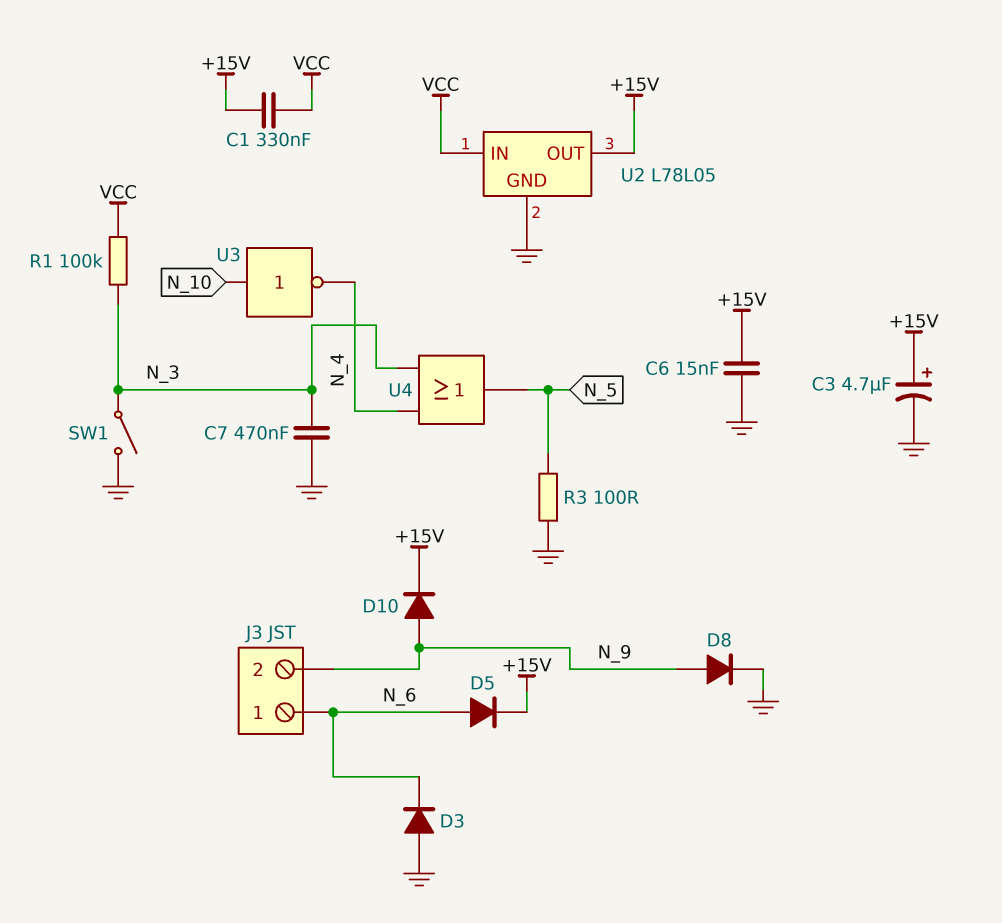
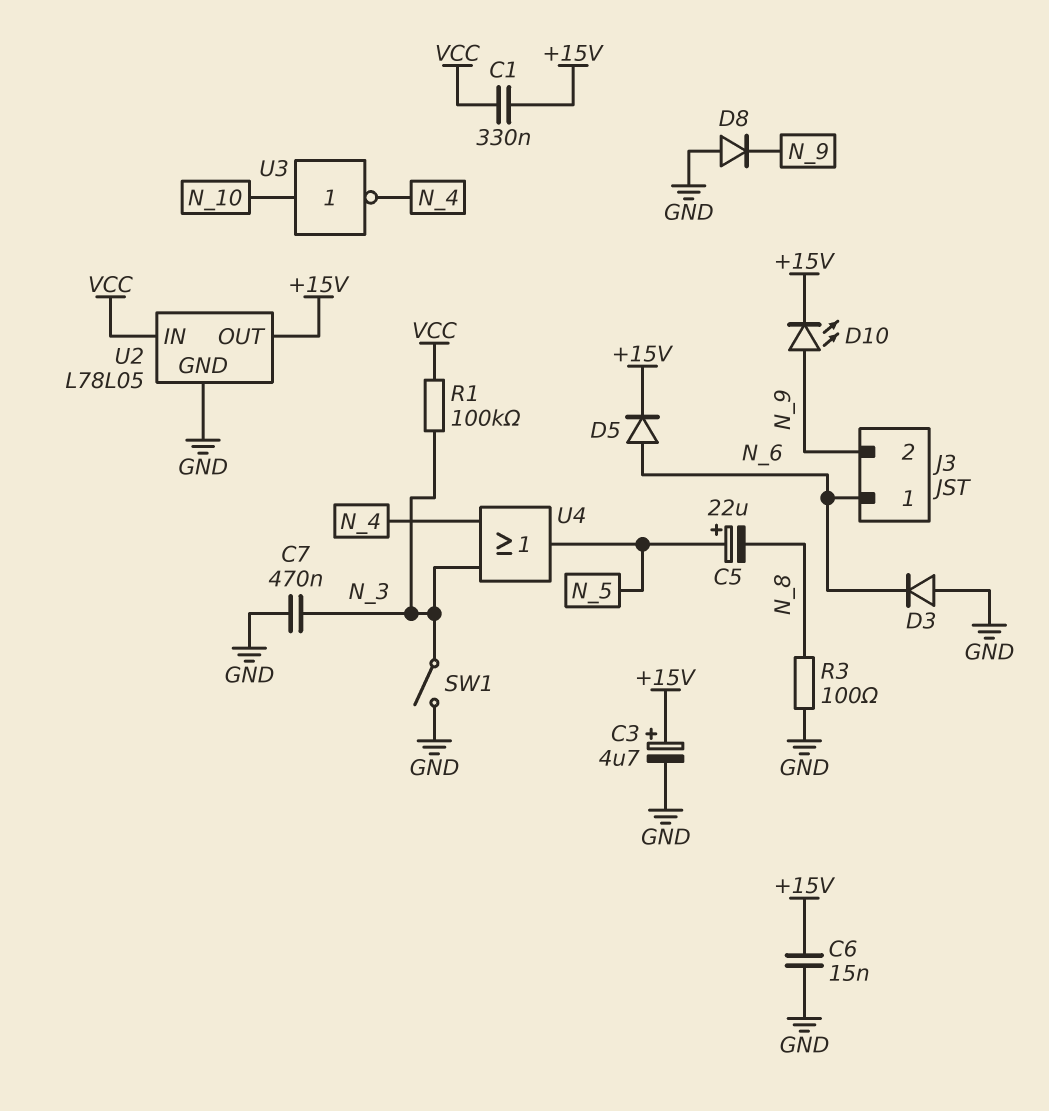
C5: none -> 22uF (plus N_5, minus N_8)
D8: diode (A N_9, K GND) -> diode (A GND, K N_9)
D10: diode (A N_9, K +15V) -> LED (A N_9, K +15V)
R3: 100 (GND, N_5) -> 100 (GND, N_8)

